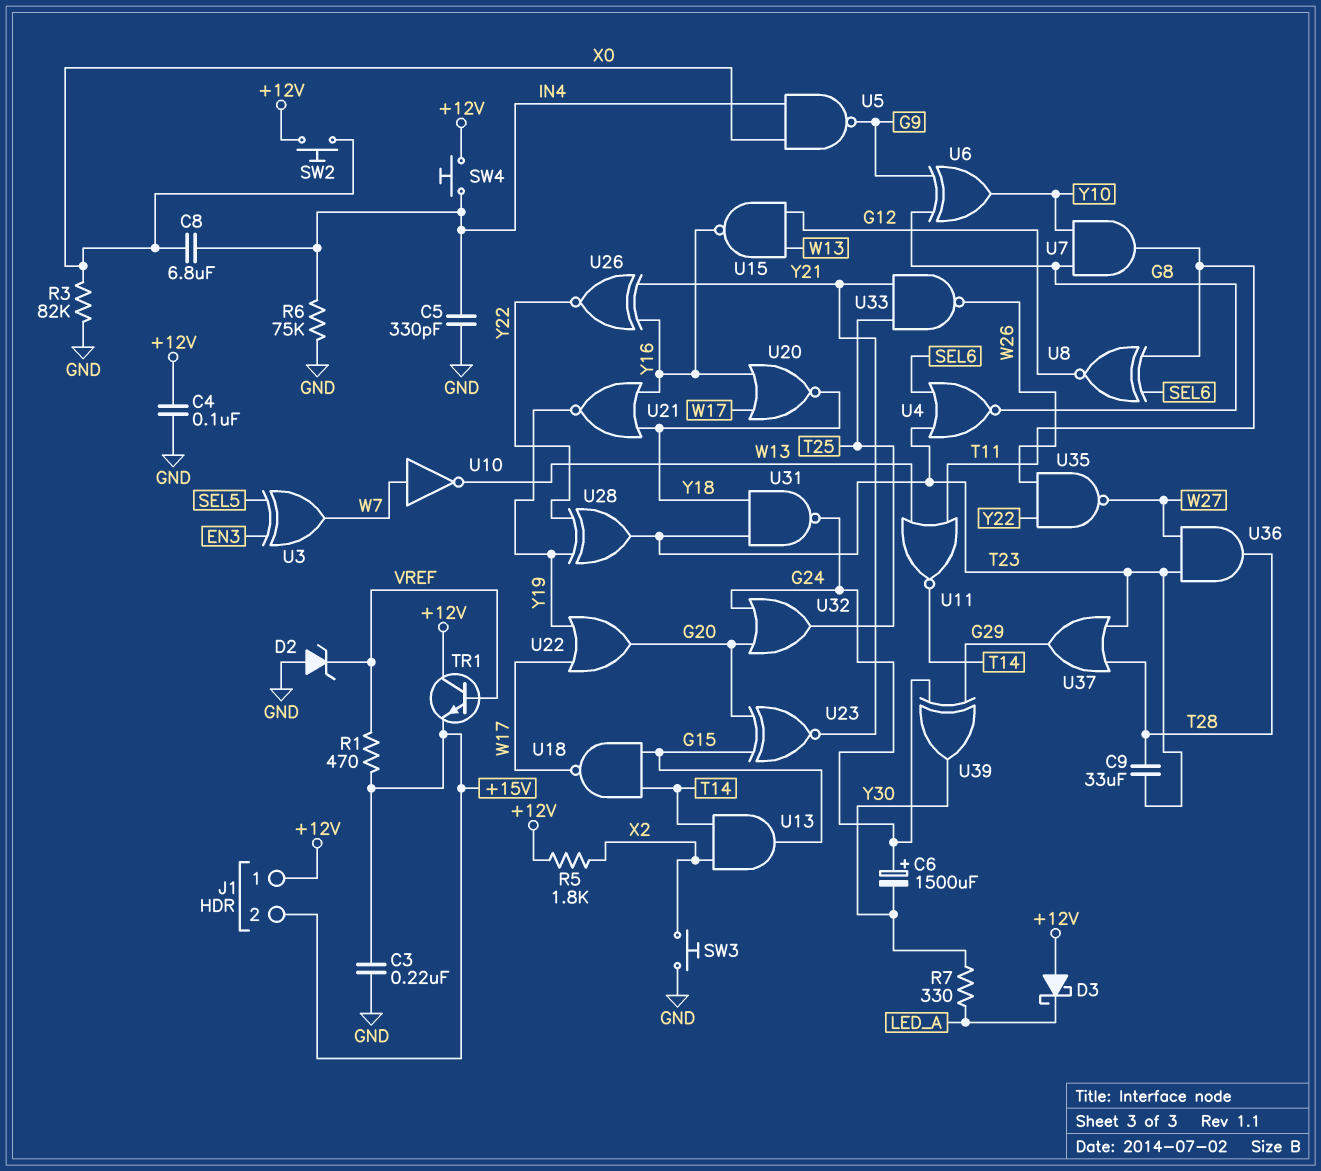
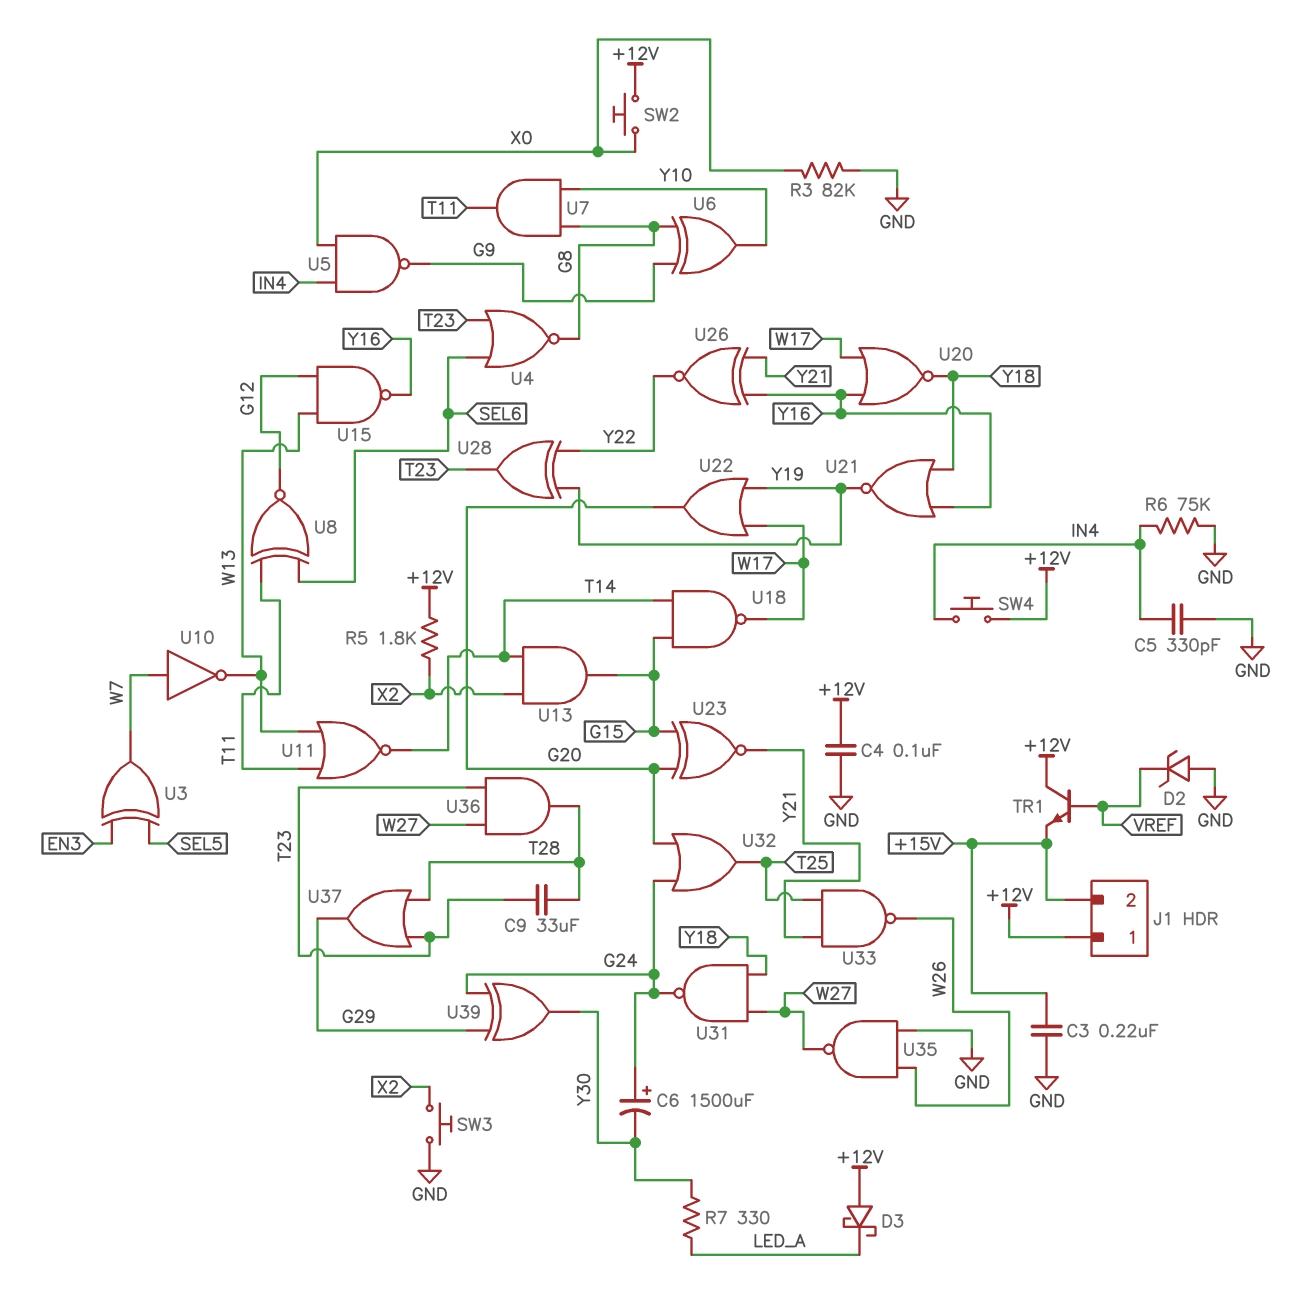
C8: 6.8uF (IN4, X0) -> none
R1: 470 (+15V, VREF) -> none
U31: NAND (in T23, in Y18, out G24) -> NAND (in W27, in Y18, out G24)
U35: NAND (in W26, in Y22, out W27) -> NAND (in GND, in W26, out W27)

